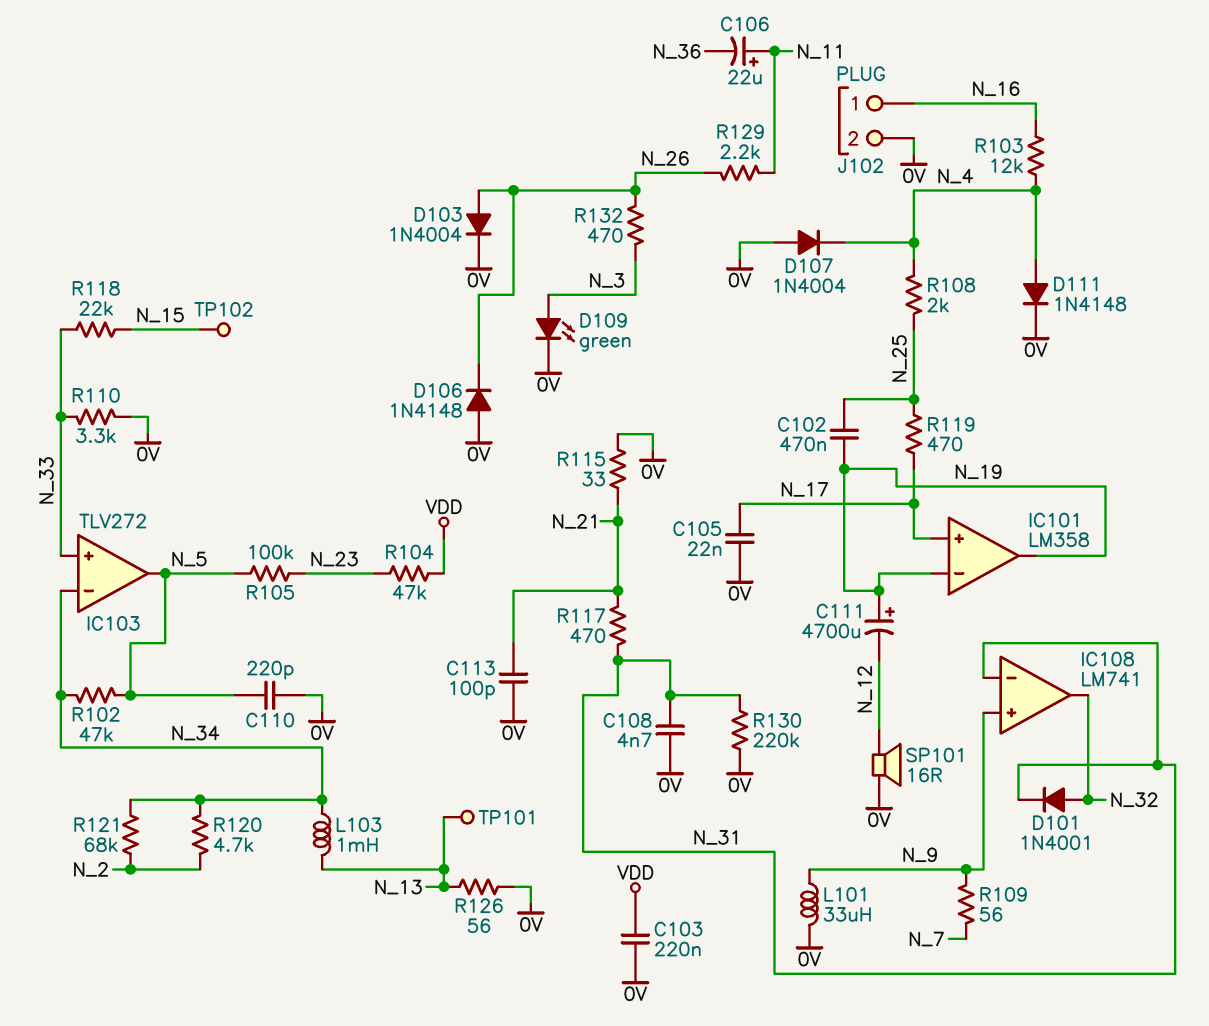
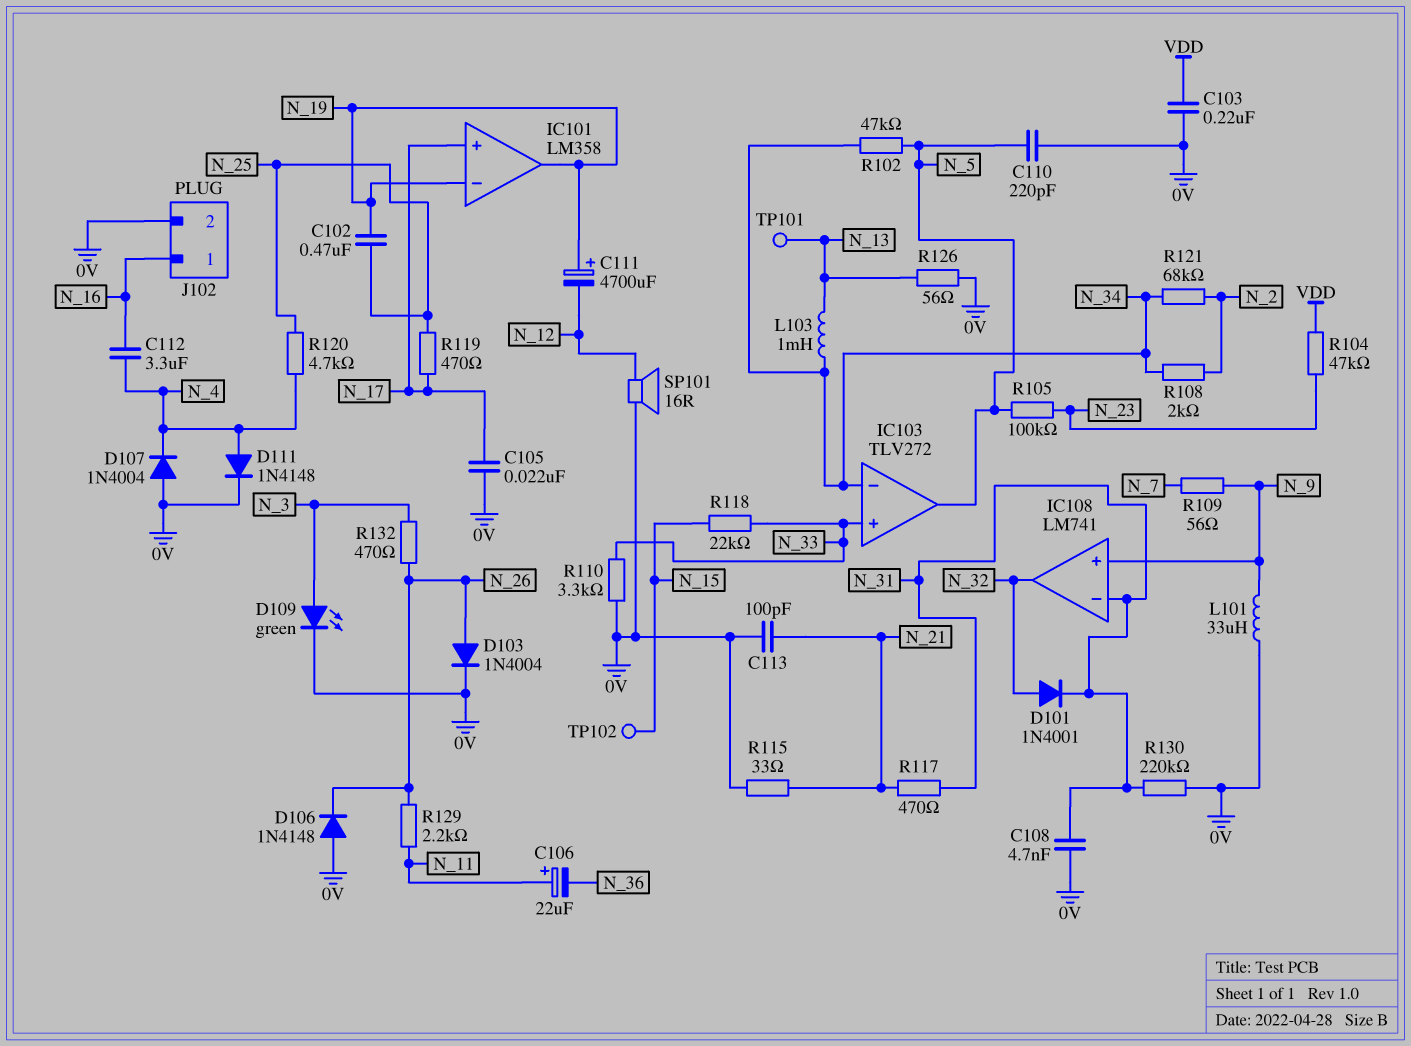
C112: none -> 3.3uF (N_4, N_16)
R103: 12k (N_4, N_16) -> none
R108: 2k (N_4, N_25) -> 2k (N_2, N_34)
R120: 4.7k (N_2, N_34) -> 4.7k (N_4, N_25)

